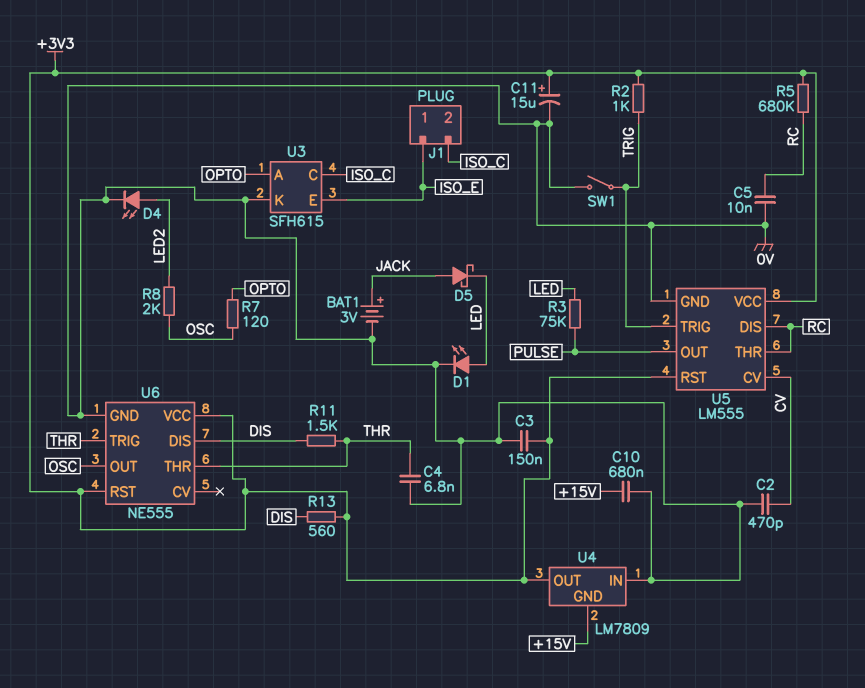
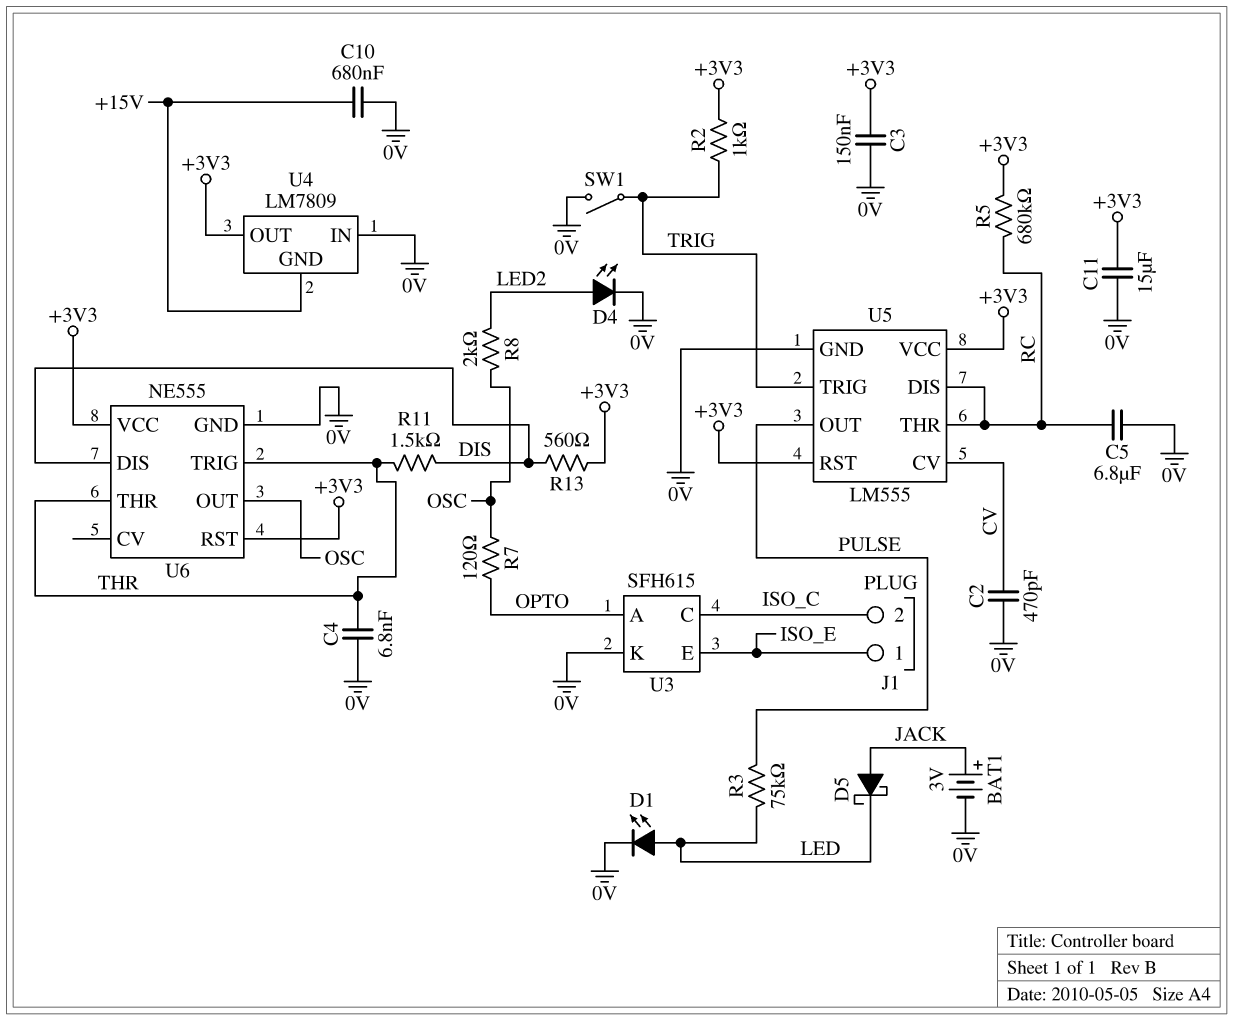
C5: 10nF (0V, RC) -> 6.8uF (0V, RC)
C11: 15uF (plus +3V3, minus 0V) -> 15uF (+3V3, 0V)

